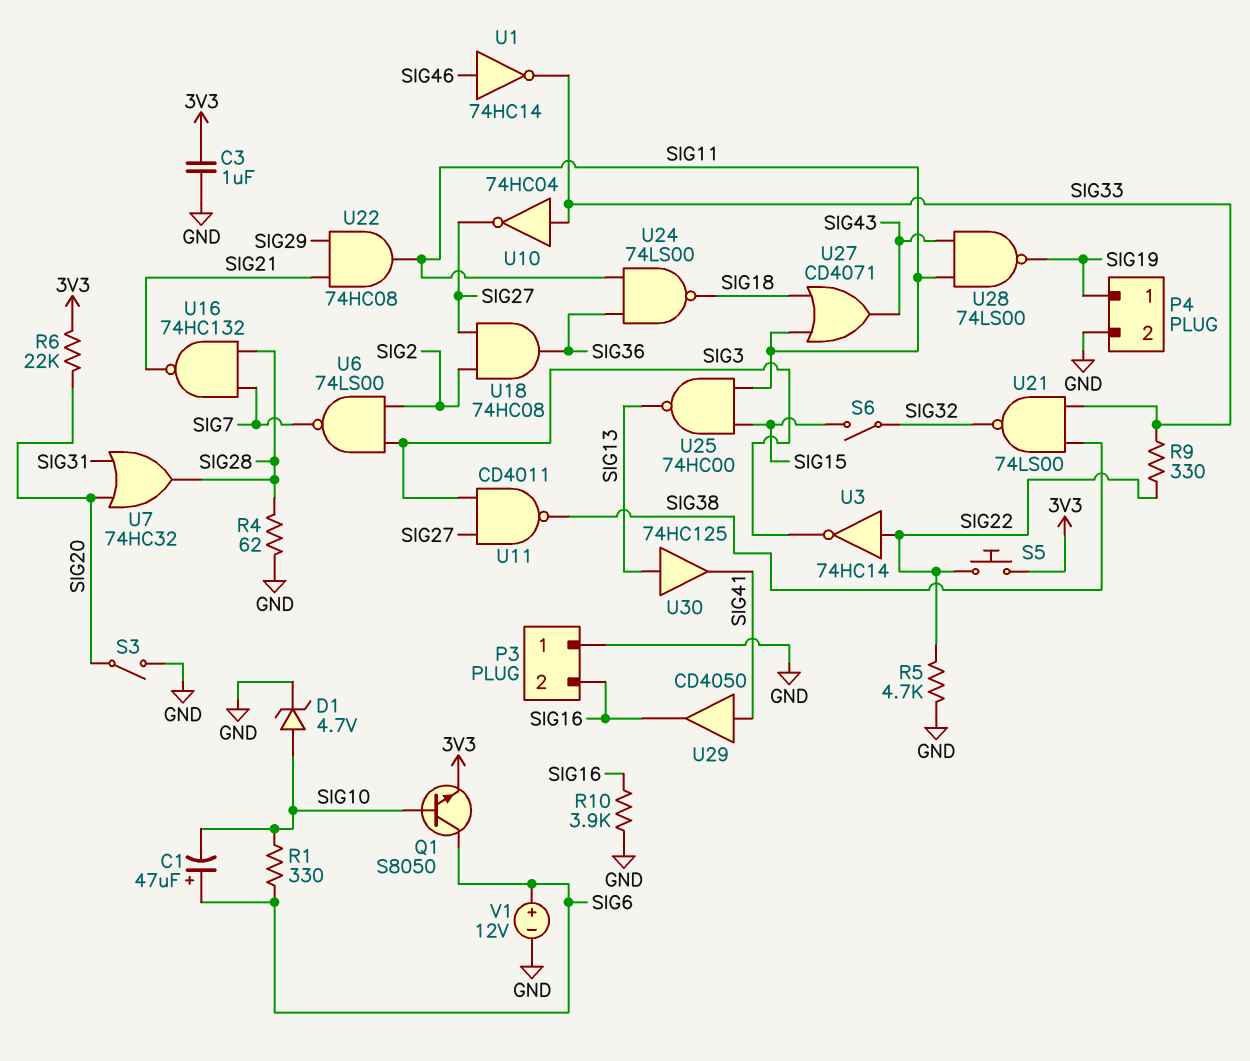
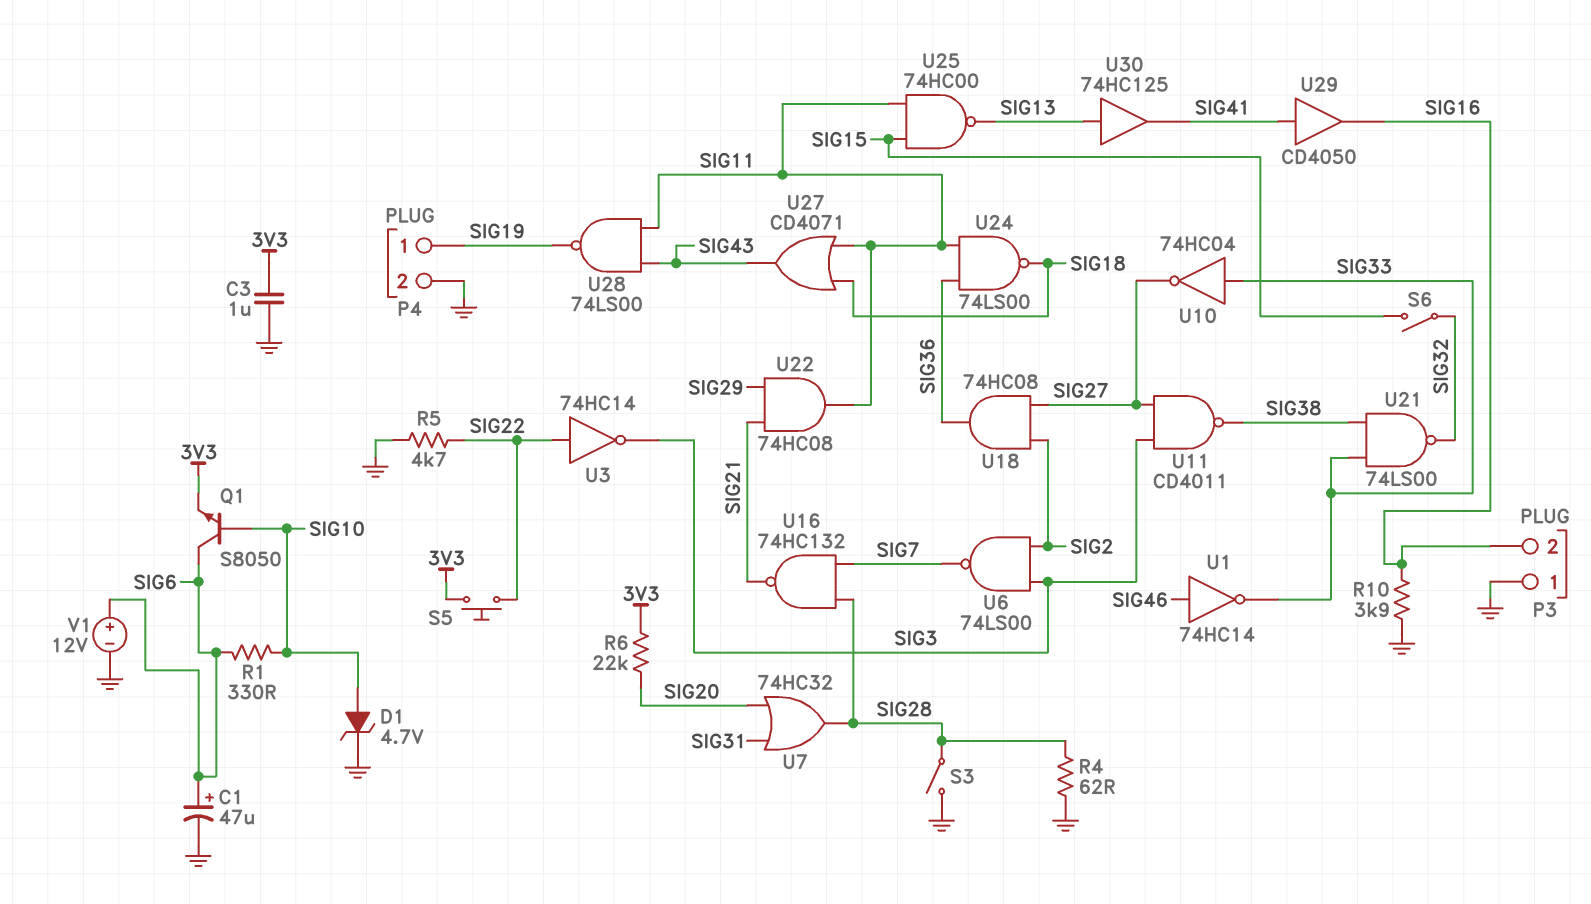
C1: 47uF (plus SIG6, minus SIG10) -> 47uF (plus SIG6, minus GND)
R9: 330 (SIG22, SIG33) -> none
S3: switch (GND, SIG20) -> switch (GND, SIG28)

